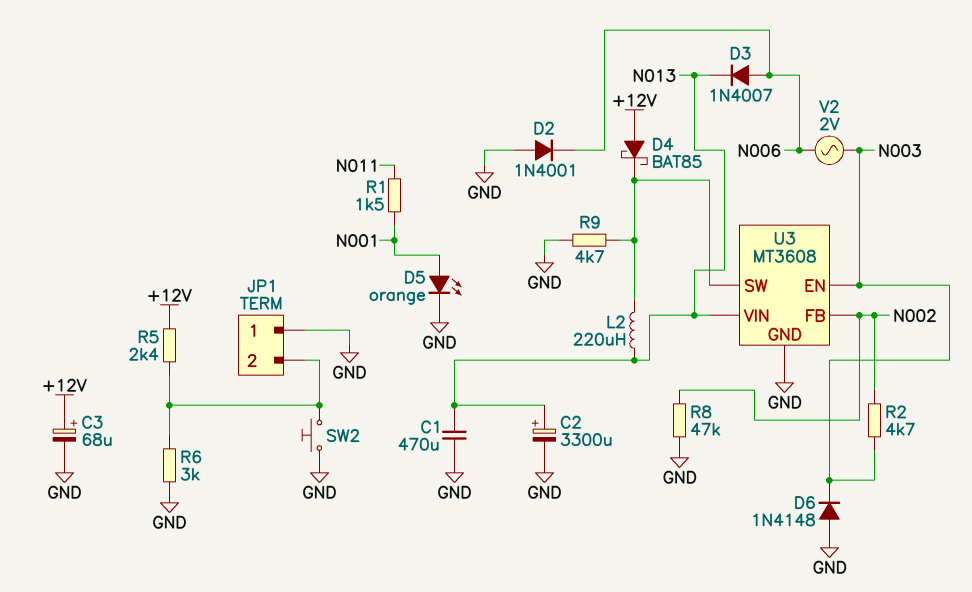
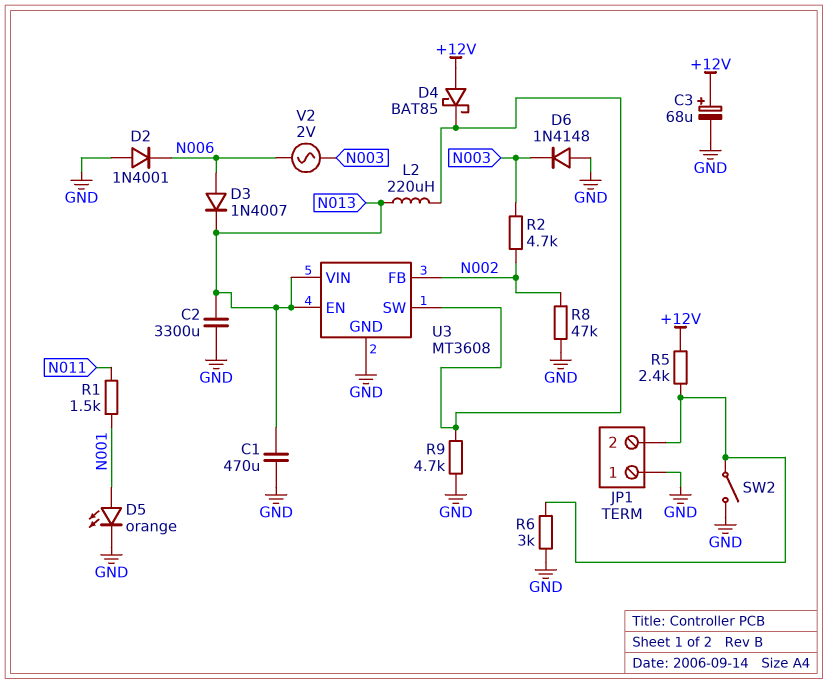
C2: 3300uF (plus N013, minus GND) -> 3300uF (GND, N013)
SW2: button (GND, JP1/2) -> switch (GND, JP1/2)
U3 pin EN: N003 -> N013

